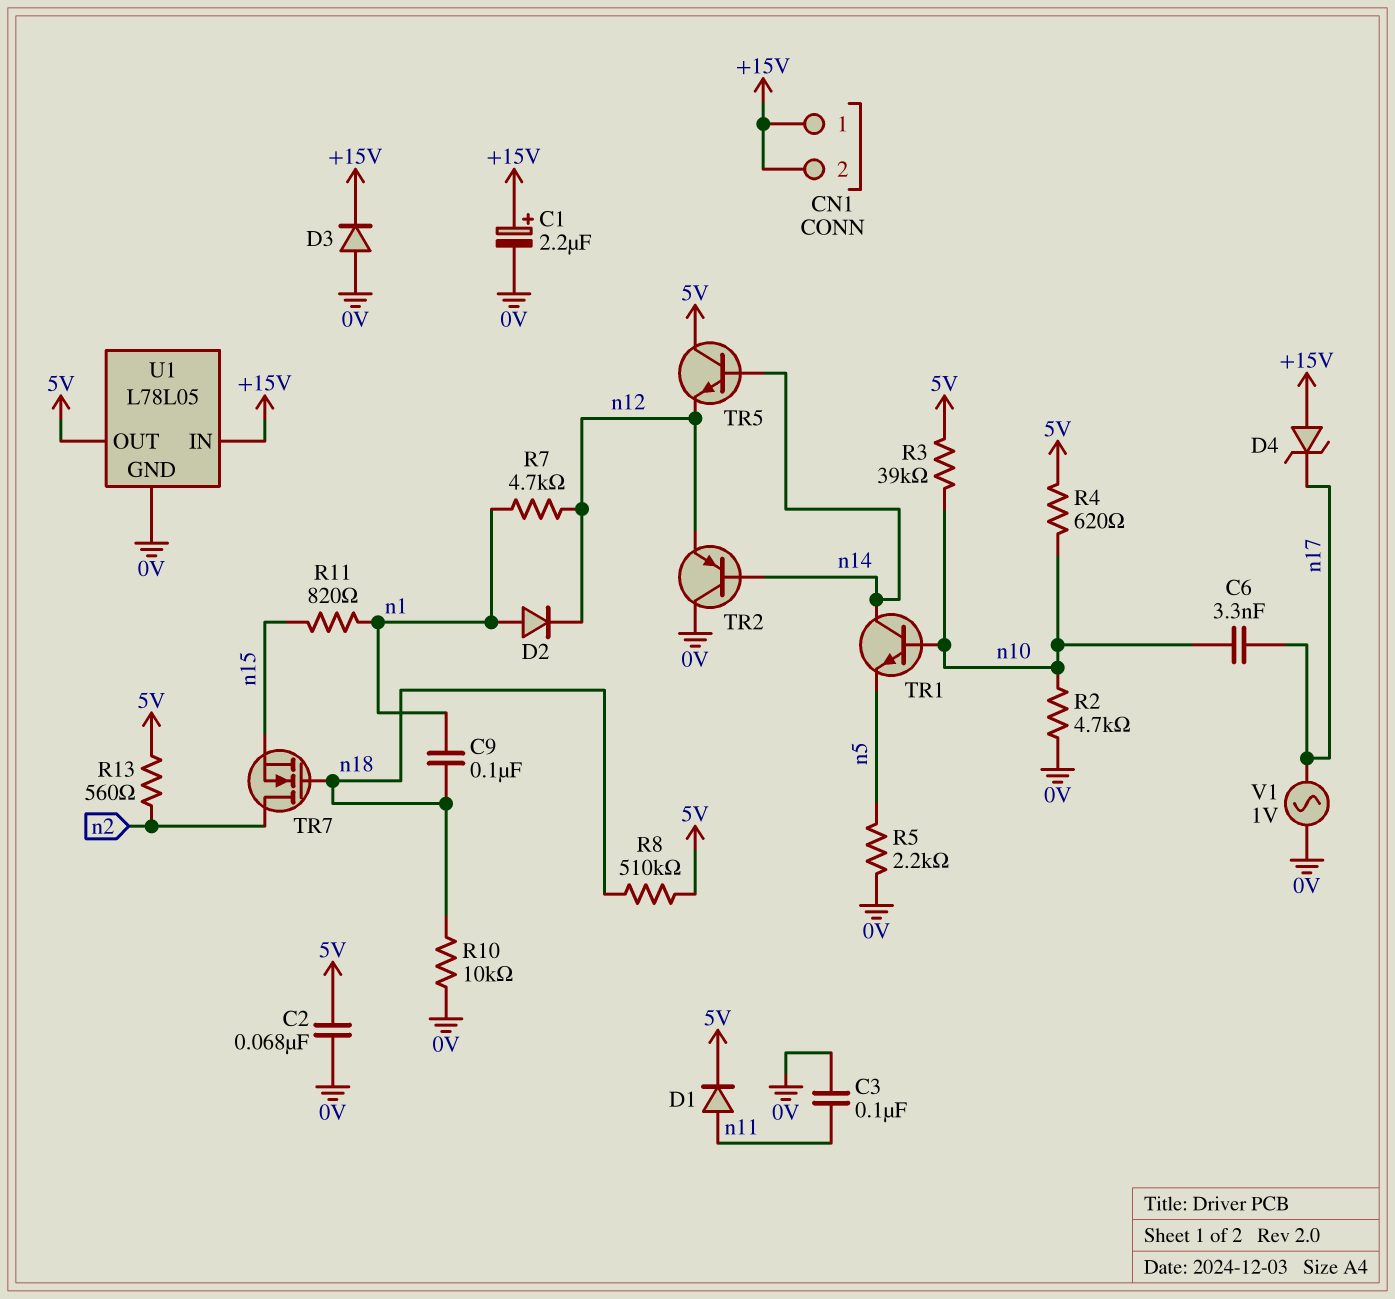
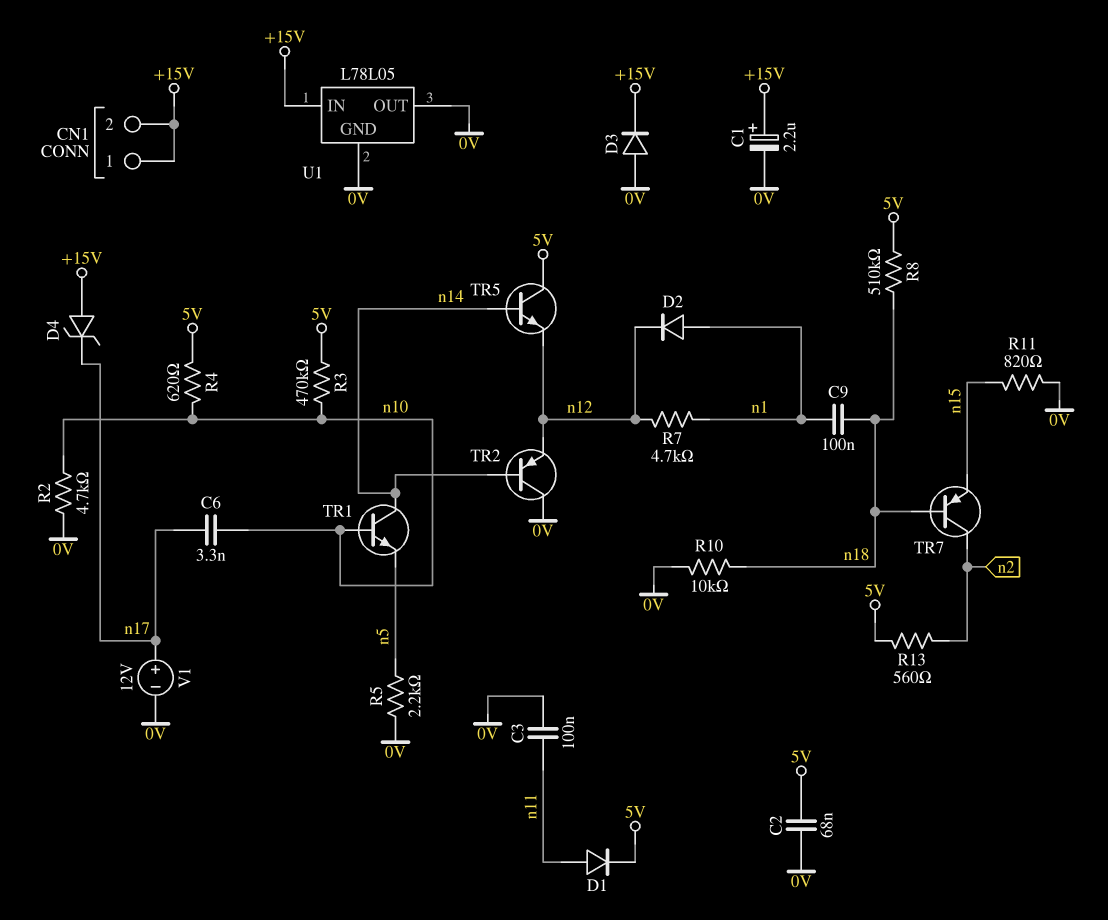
R3: 39k (5V, n10) -> 470k (5V, n10)
R11: 820 (n1, n15) -> 820 (0V, n15)
TR7: NMOS (G n18, D n2, S n15) -> PNP (B n18, C n2, E n15)
U1 pin OUT: 5V -> 0V
V1: AC 1V (0V, n17) -> 12V (plus n17, minus 0V)

